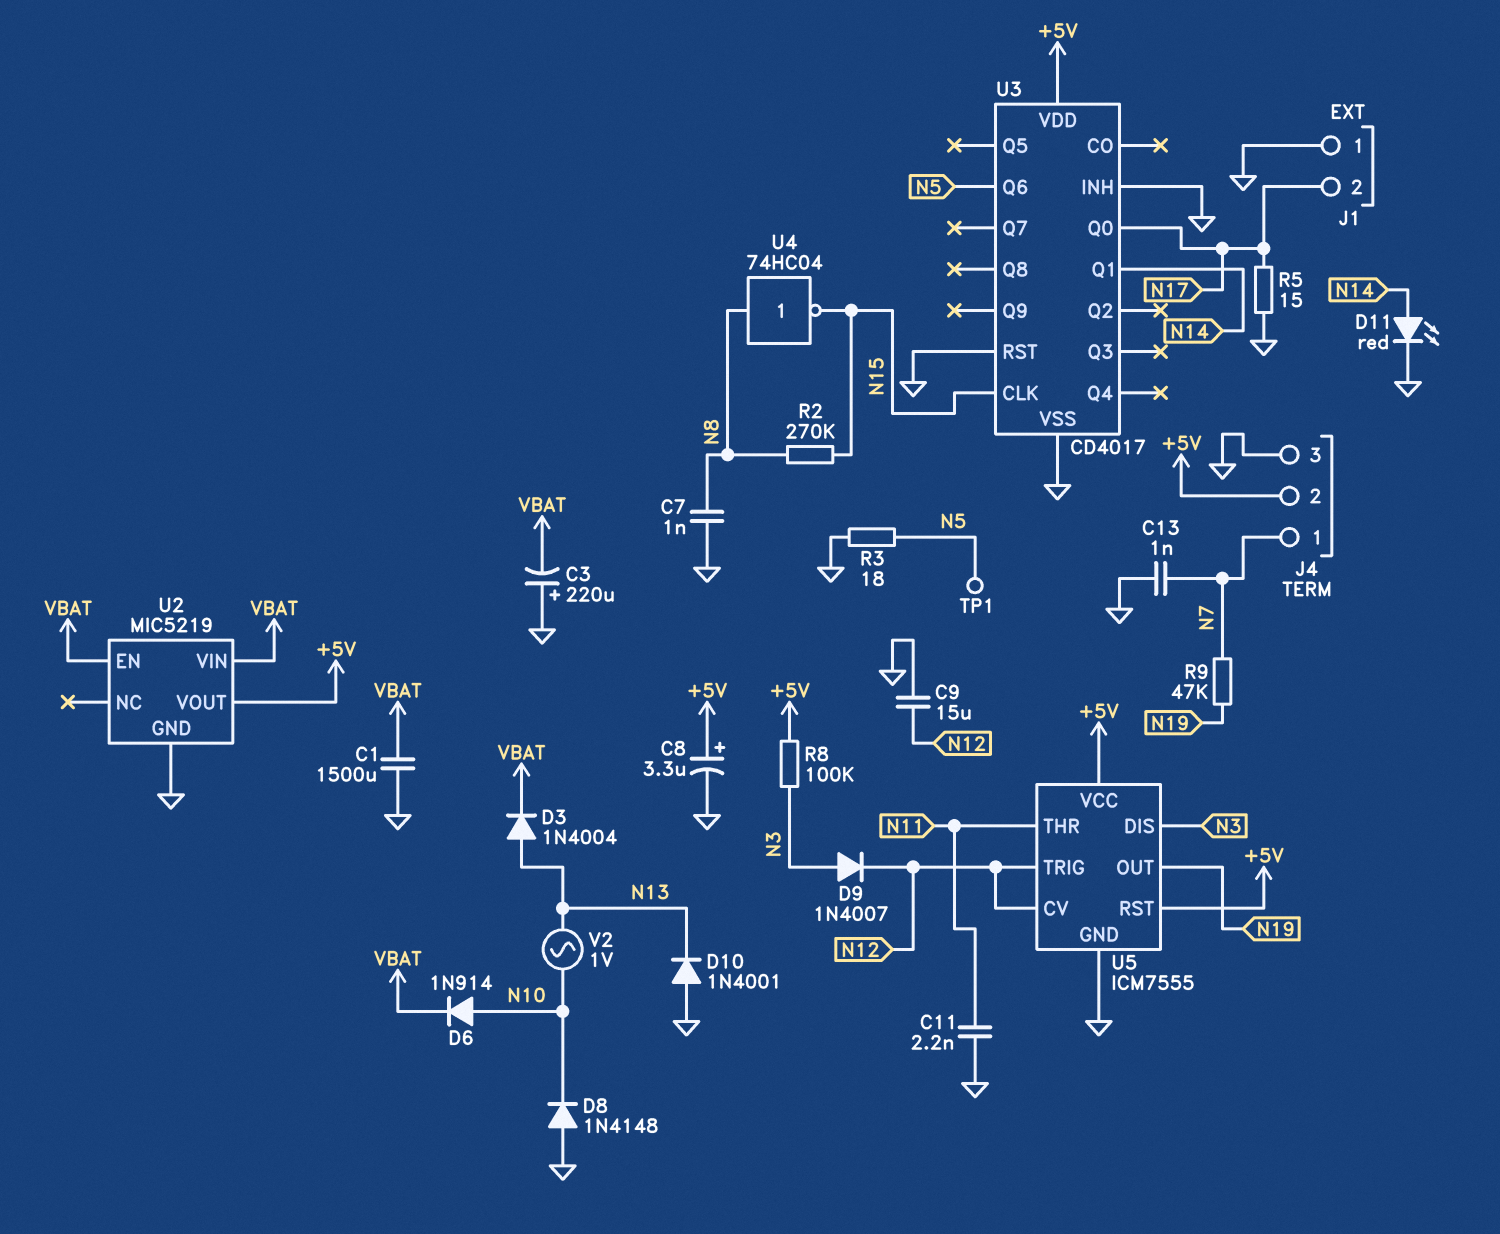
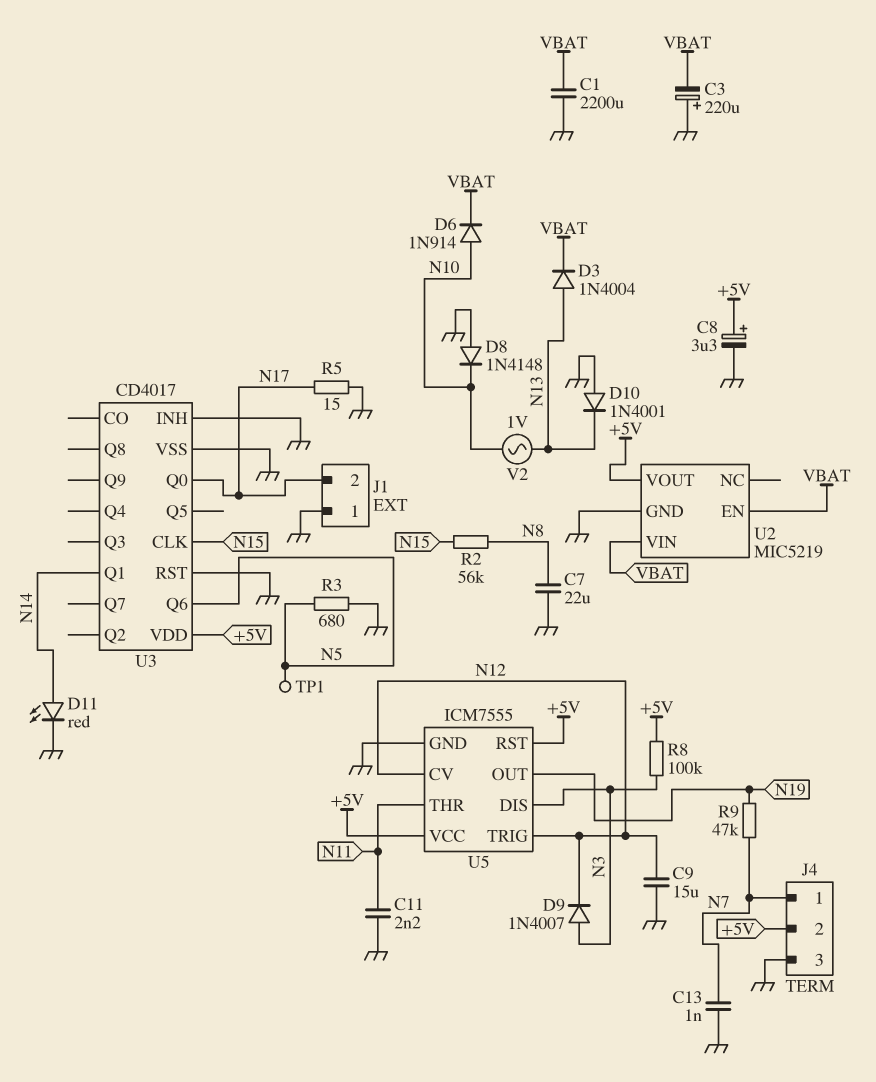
C1: 1500uF (GND, VBAT) -> 2200uF (GND, VBAT)
C7: 1nF (GND, N8) -> 22uF (GND, N8)
R2: 270k (N8, N15) -> 56k (N8, N15)
R3: 18 (GND, N5) -> 680 (GND, N5)
U4: NOT 74HC04 (in N8, out N15) -> none

